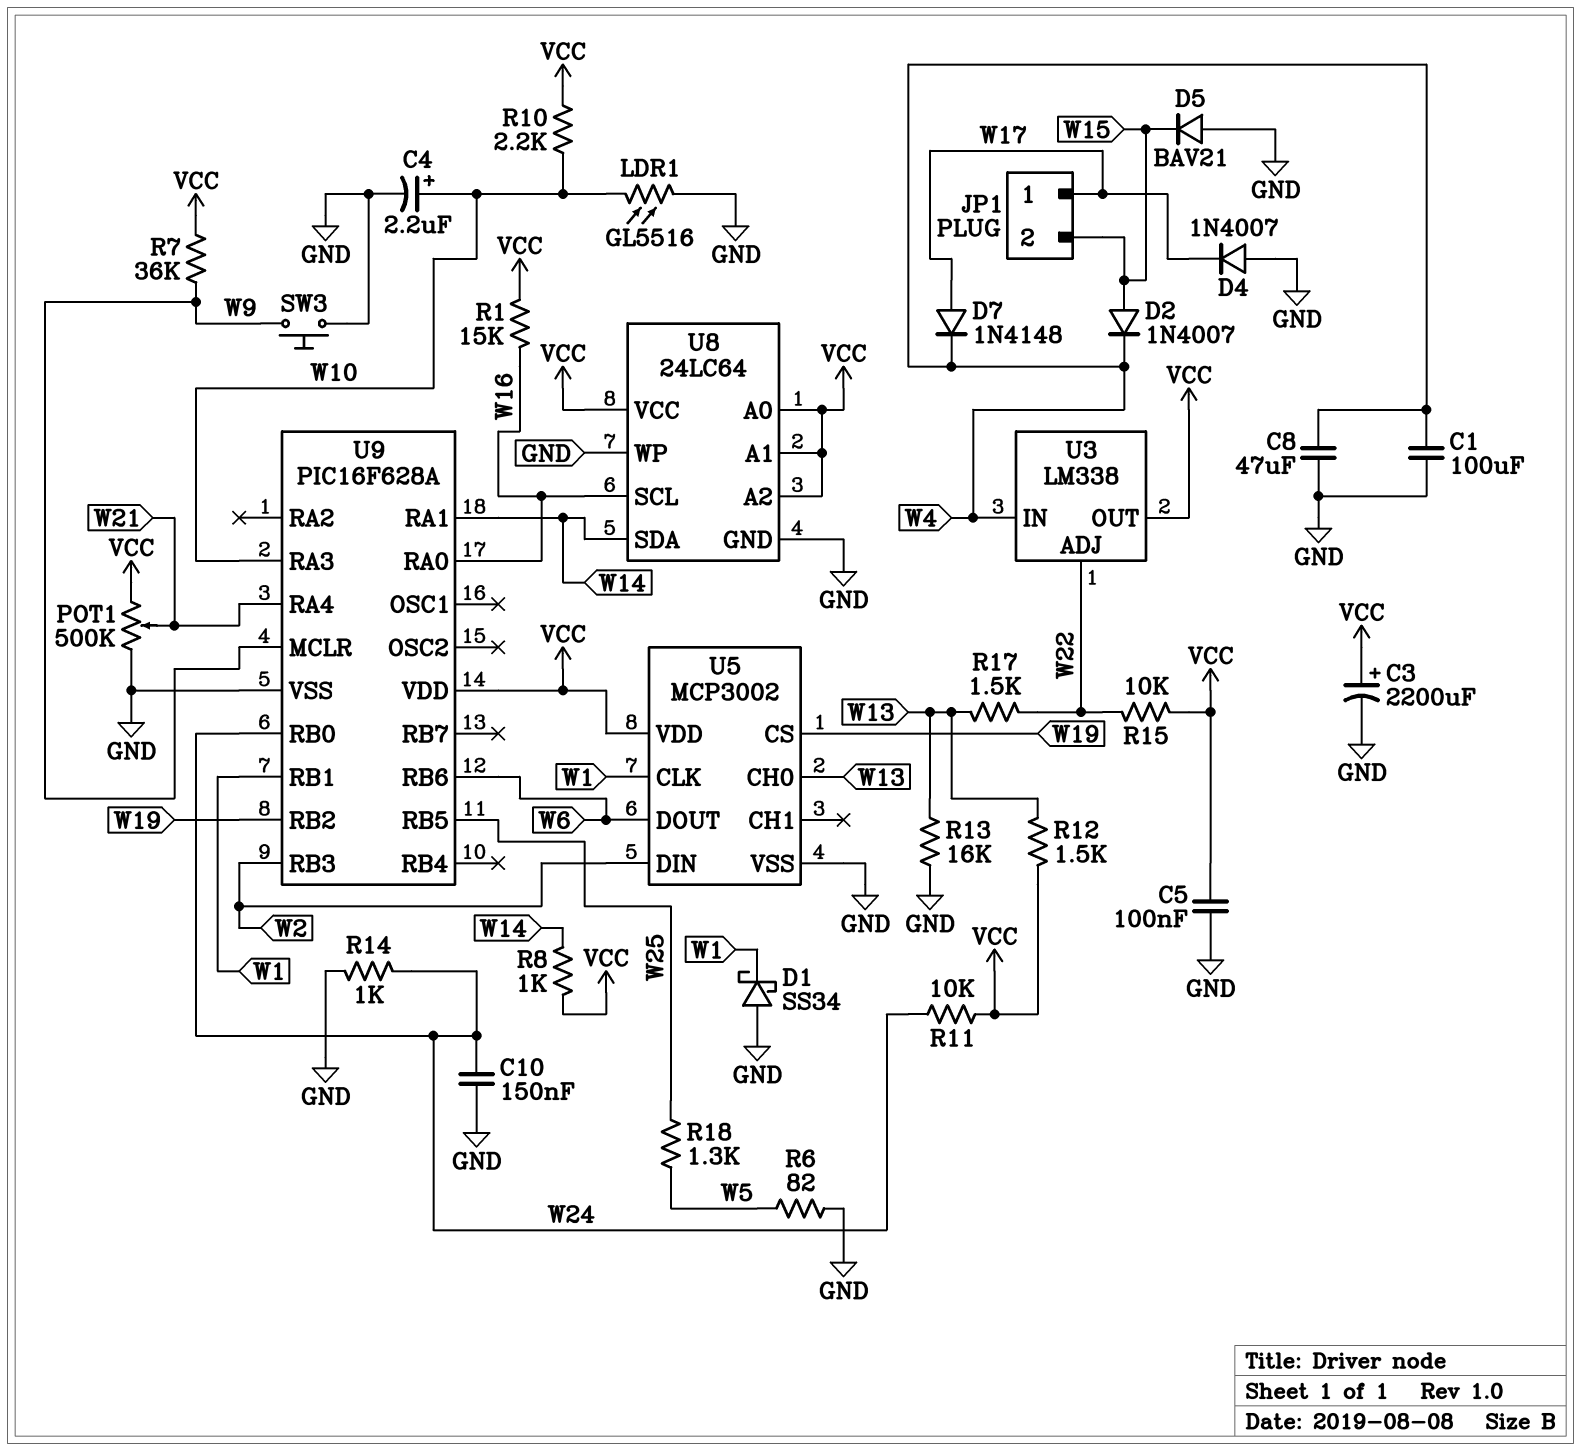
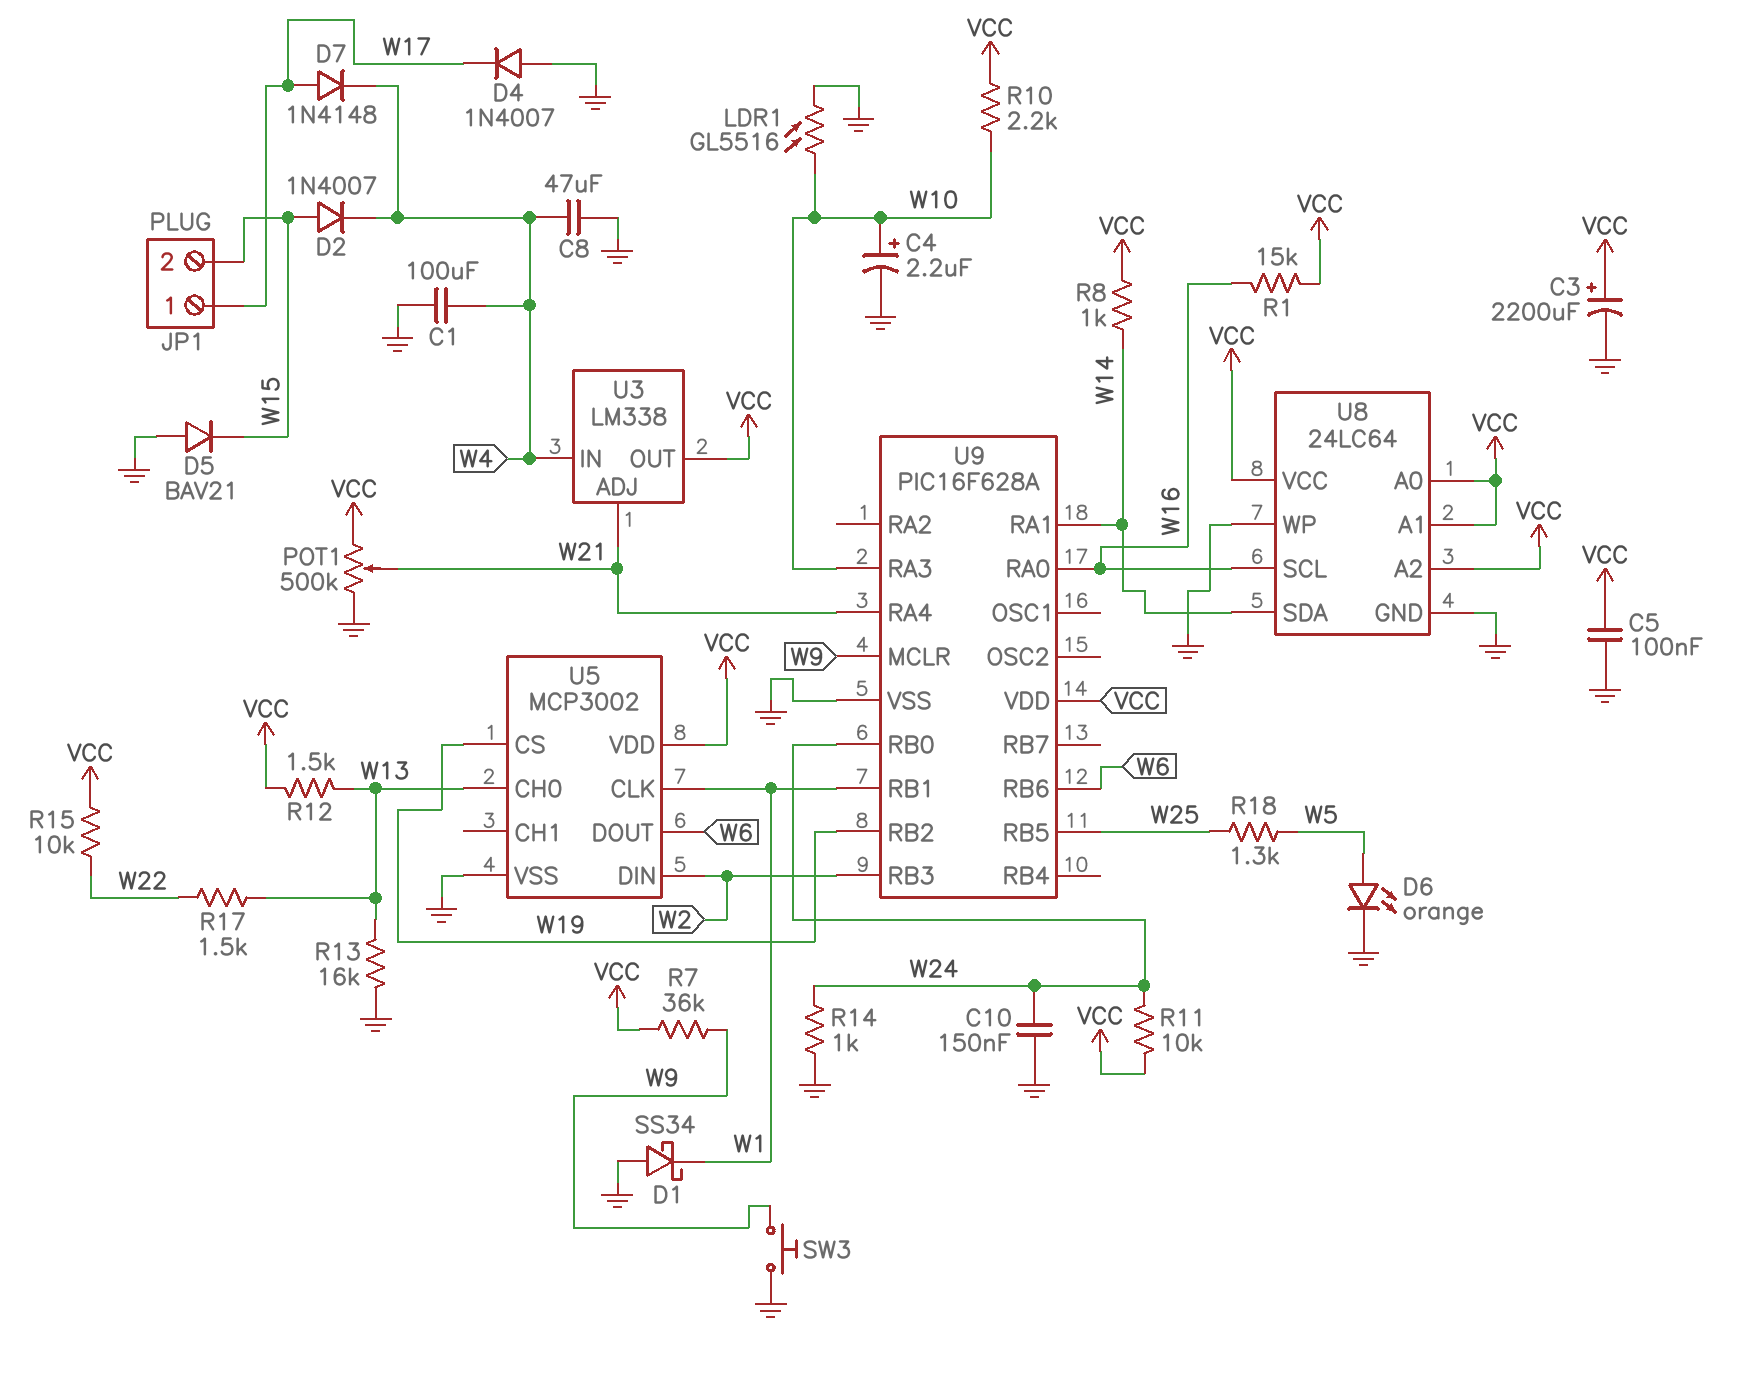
D6: none -> LED orange (A W5, K GND)
R6: 82 (GND, W5) -> none
U3 pin ADJ: W22 -> W21

